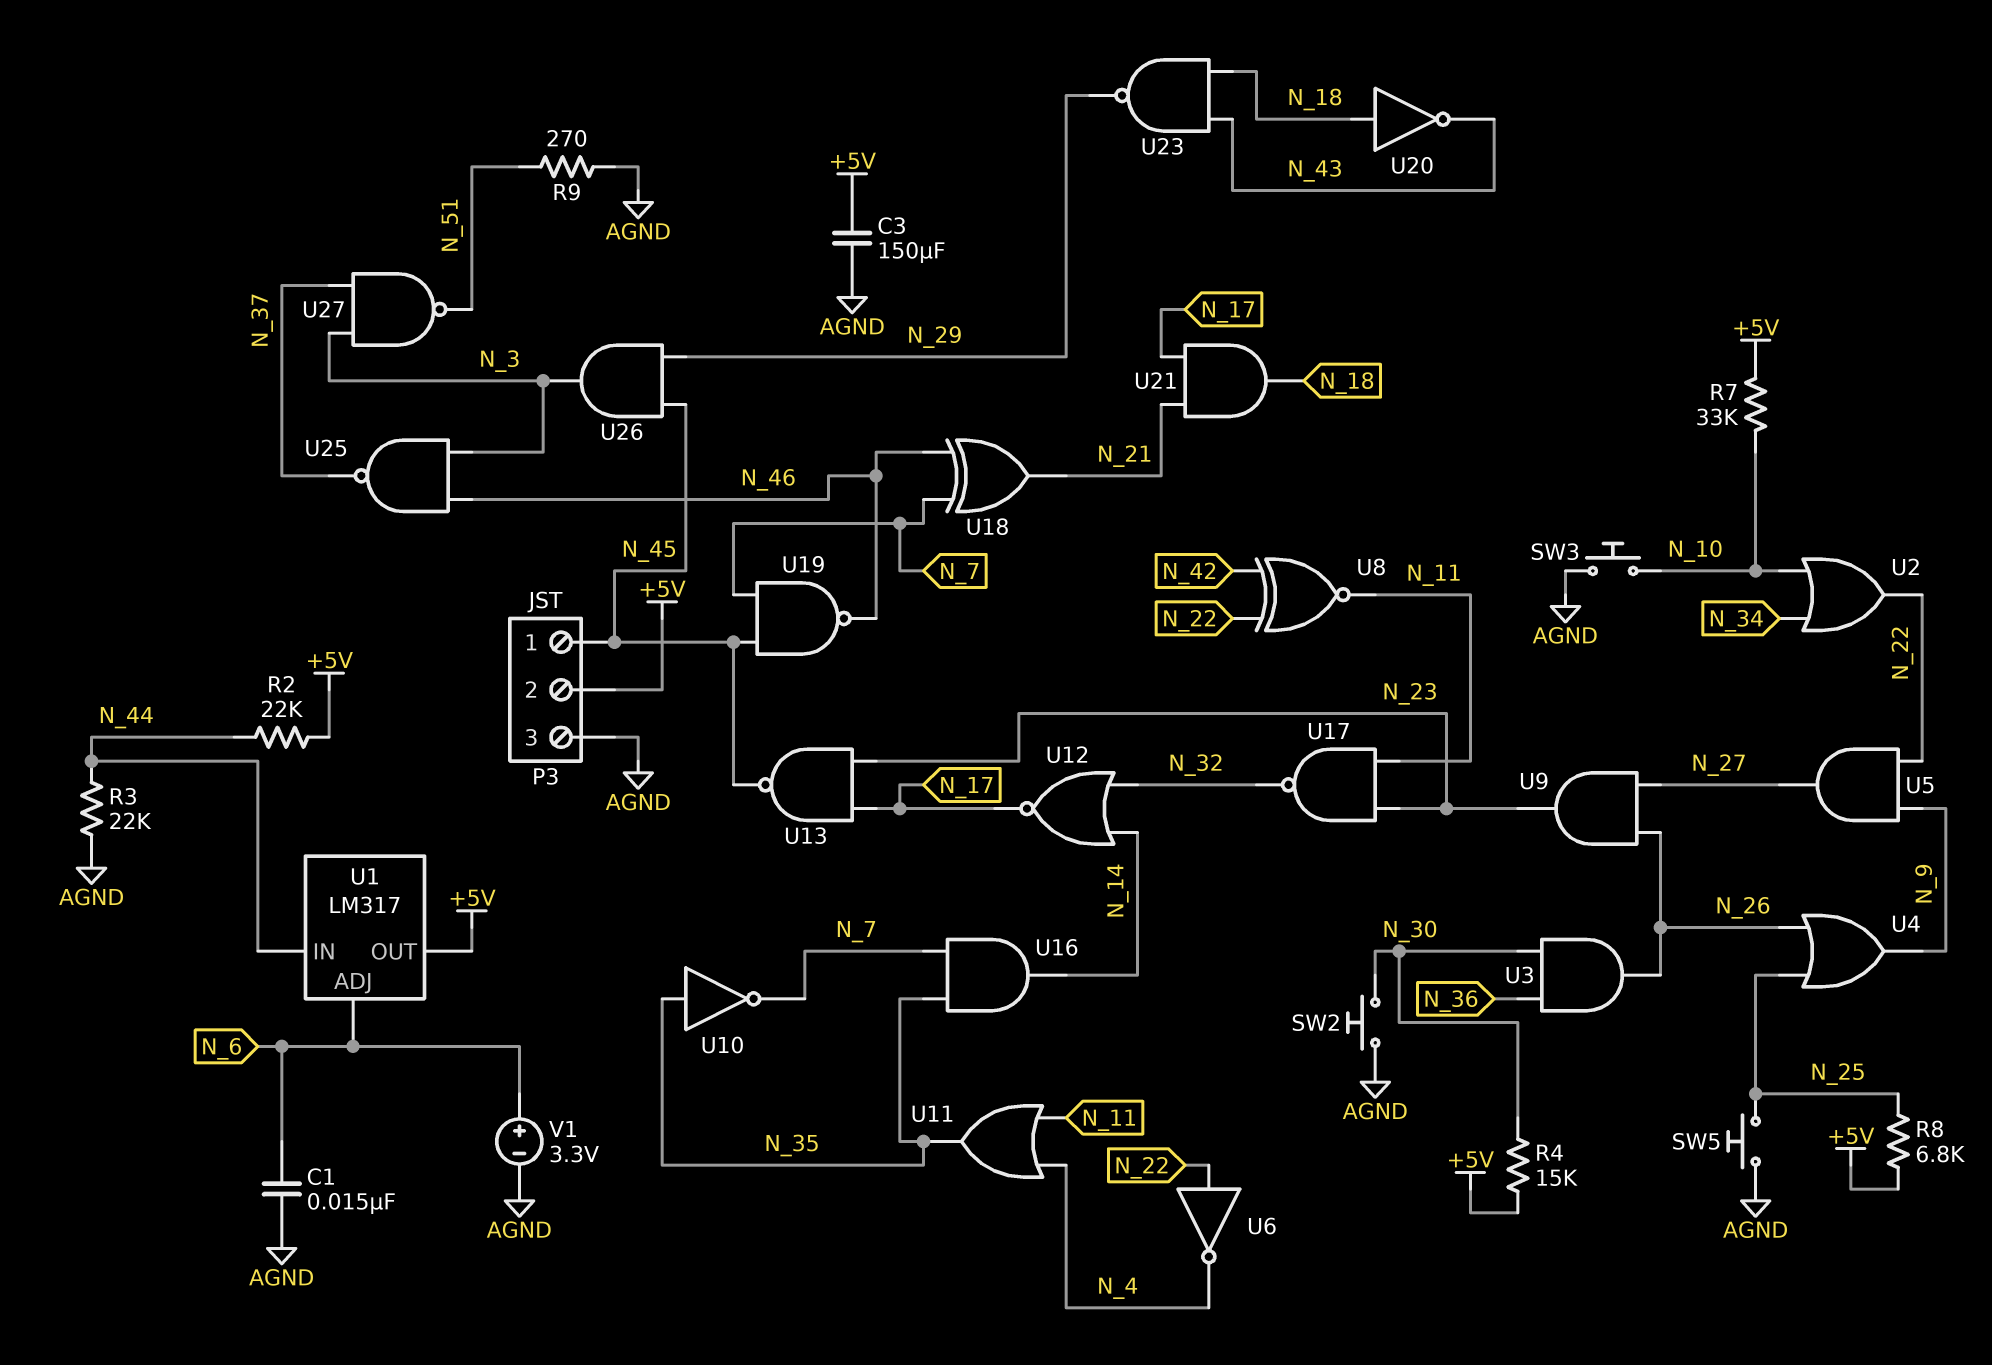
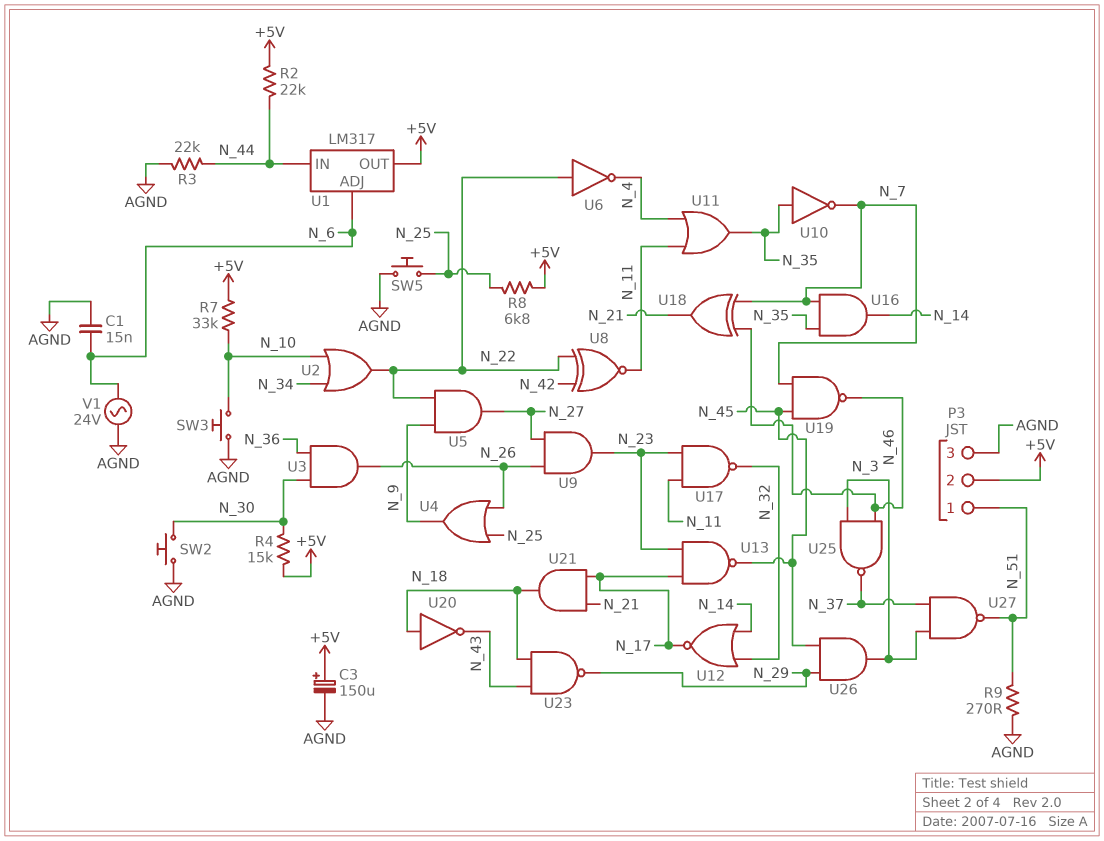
C3: 150uF (+5V, AGND) -> 150uF (plus +5V, minus AGND)
P3 pin 1: N_45 -> N_51
V1: 3.3V (plus N_6, minus AGND) -> AC 24V (AGND, N_6)

